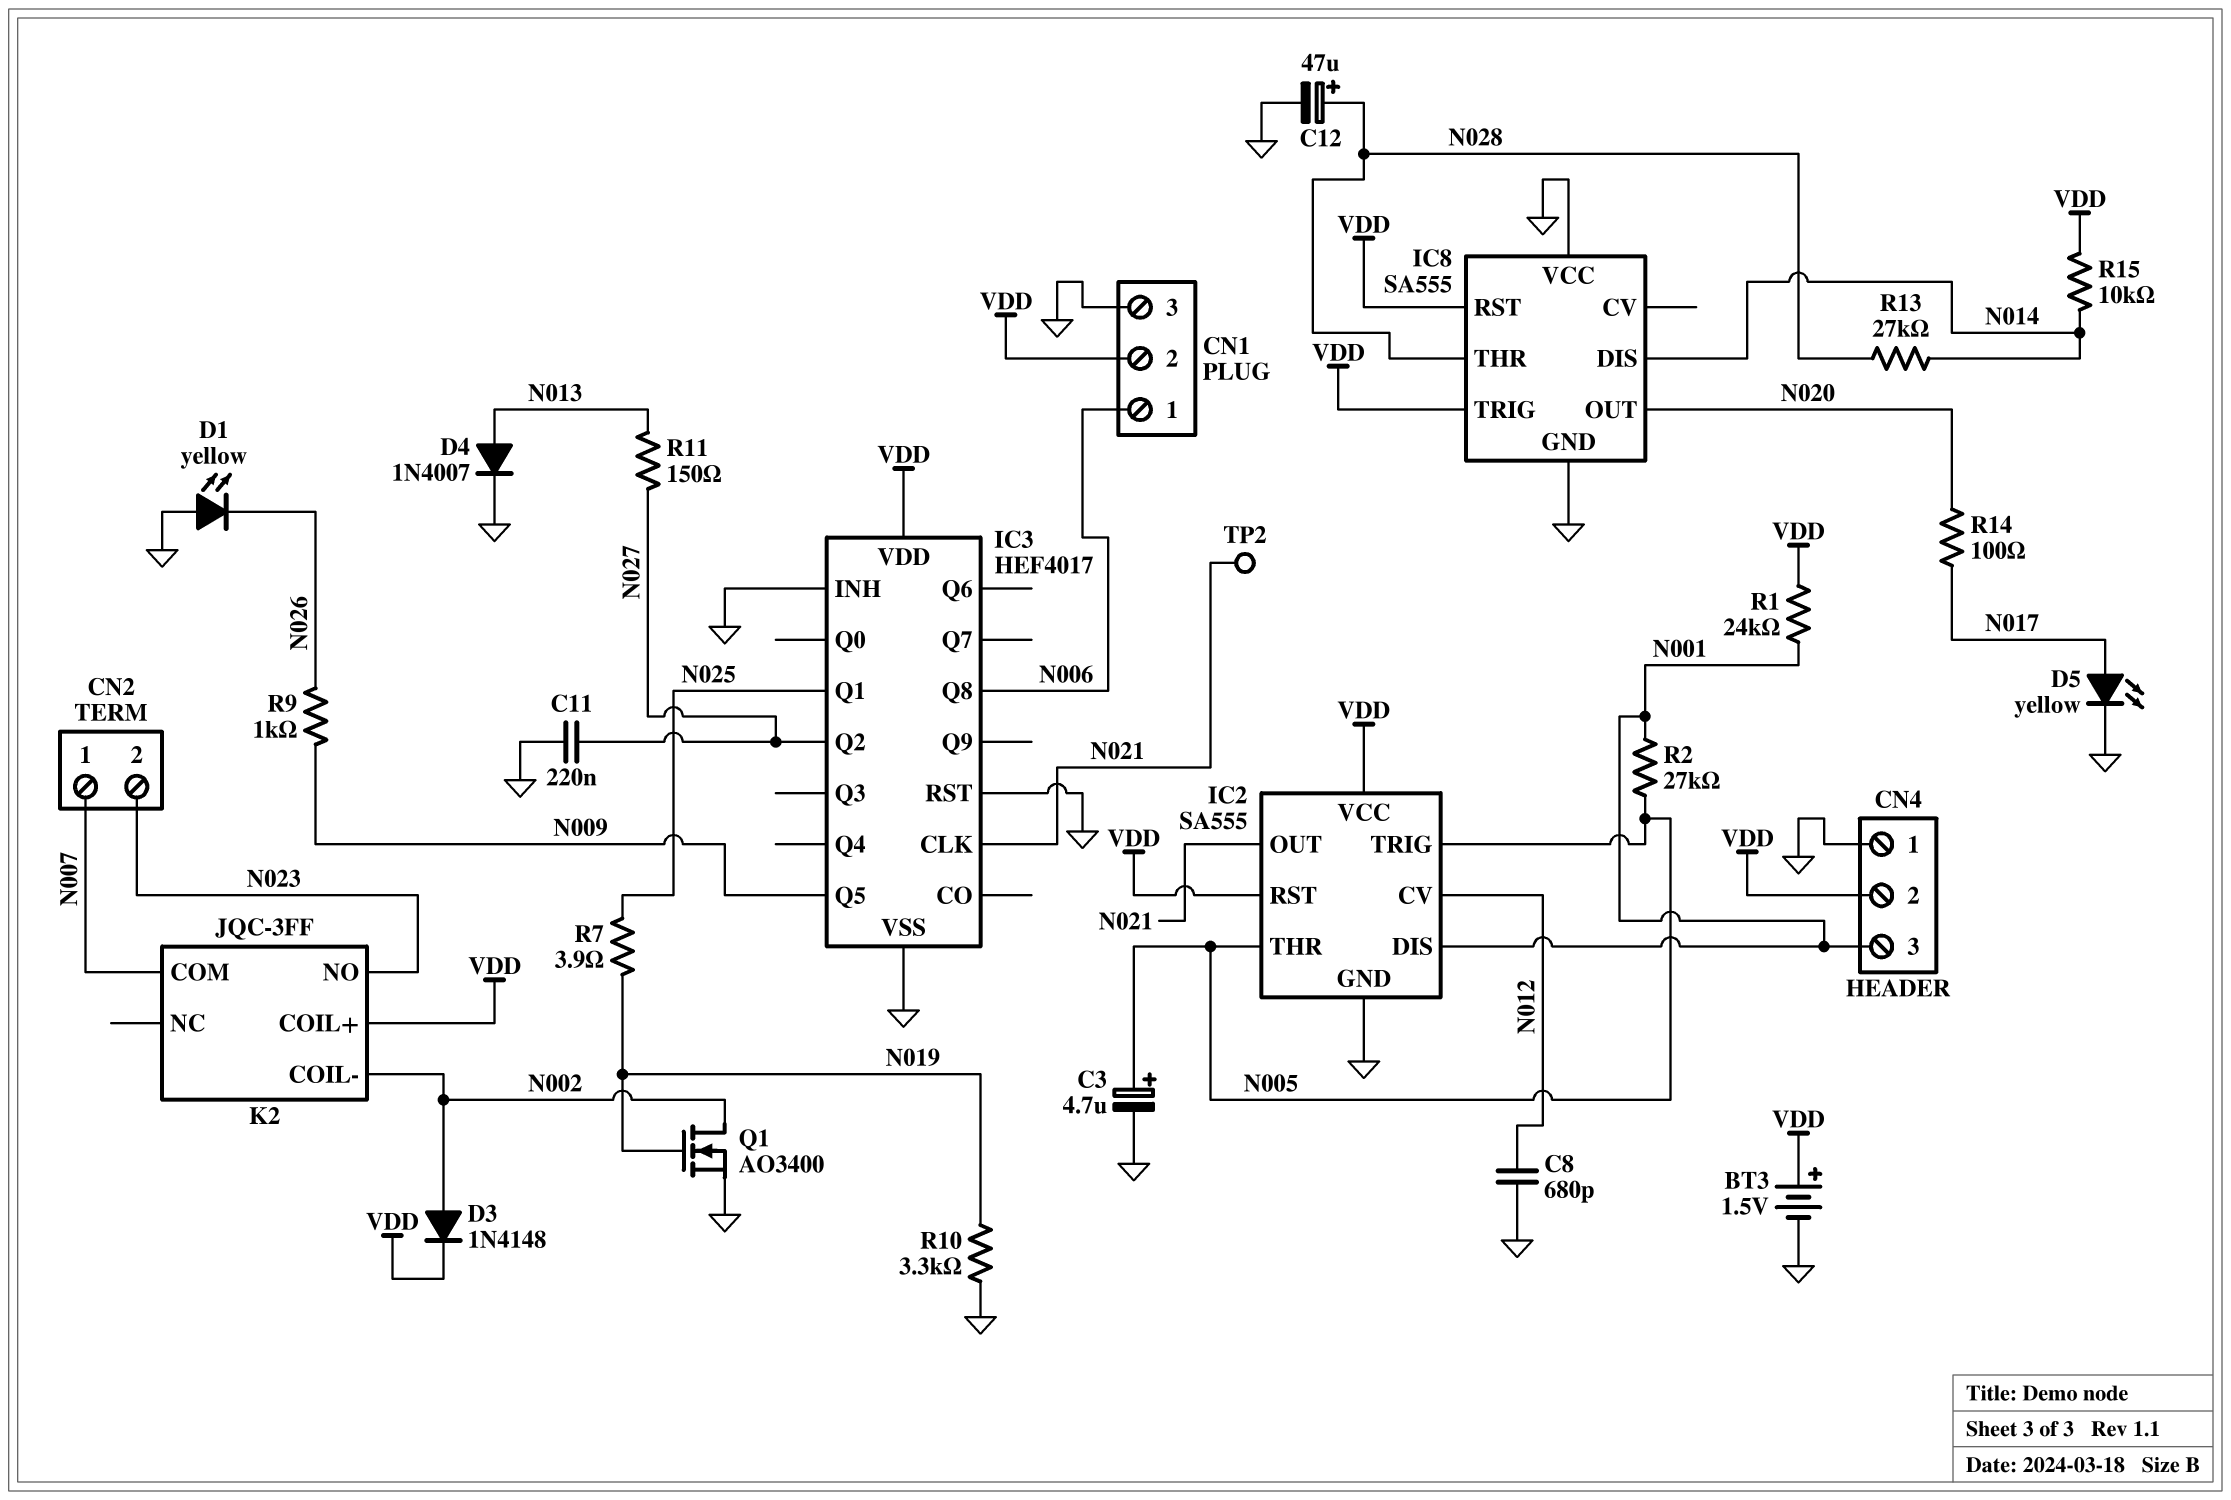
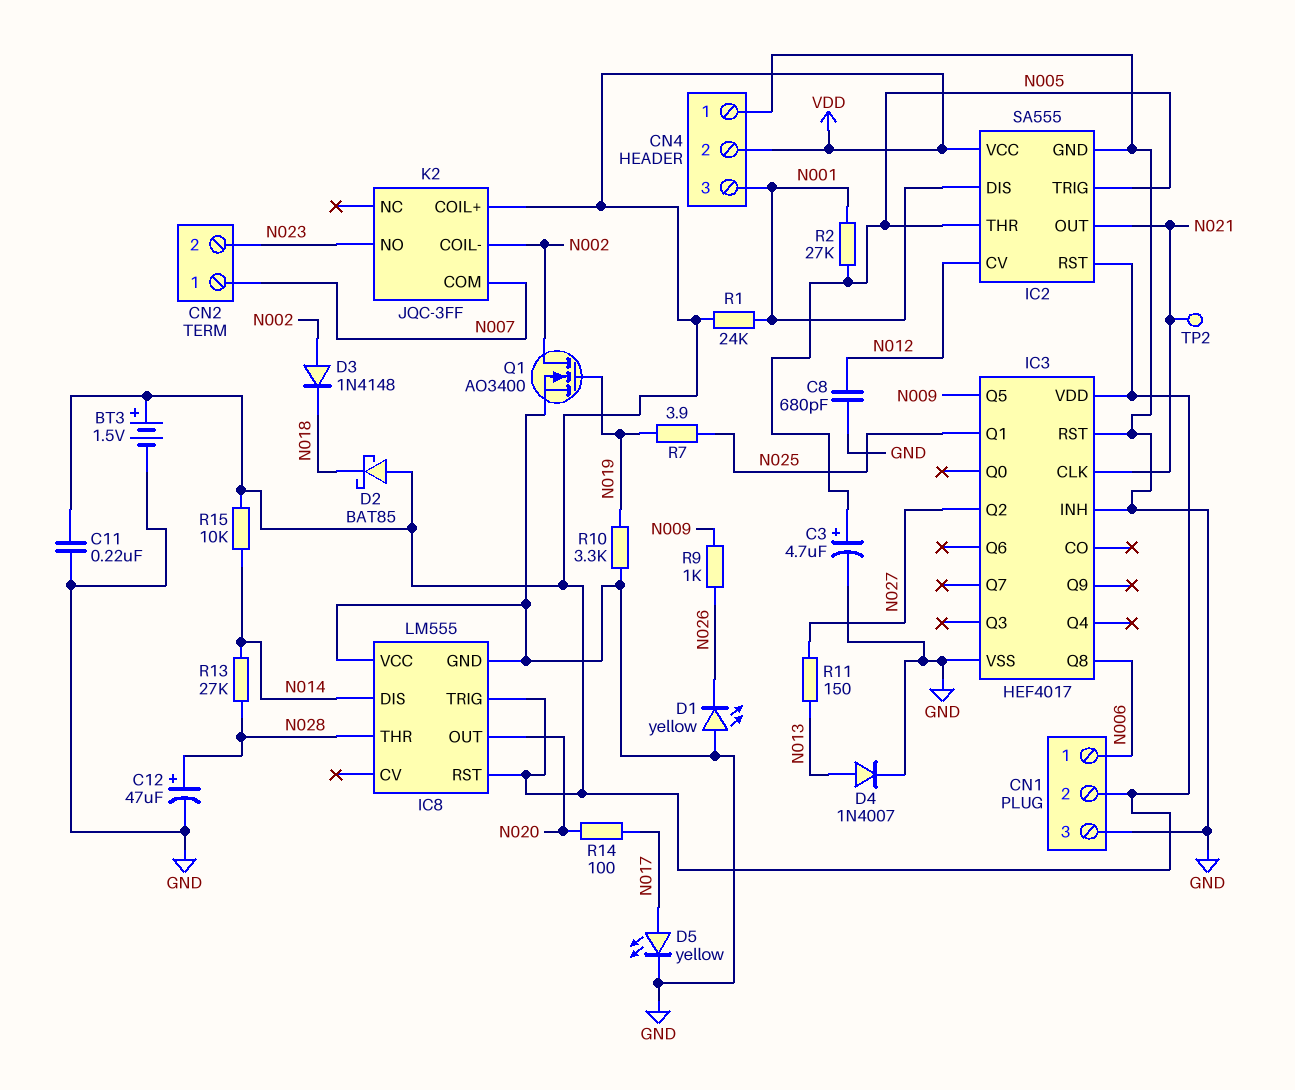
C11: 220nF (GND, N027) -> 220nF (GND, VDD)
D2: none -> schottky BAT85 (A VDD, K N018)
D3: diode 1N4148 (A N002, K VDD) -> diode 1N4148 (A N002, K N018)
IC8: SA555 -> LM555

